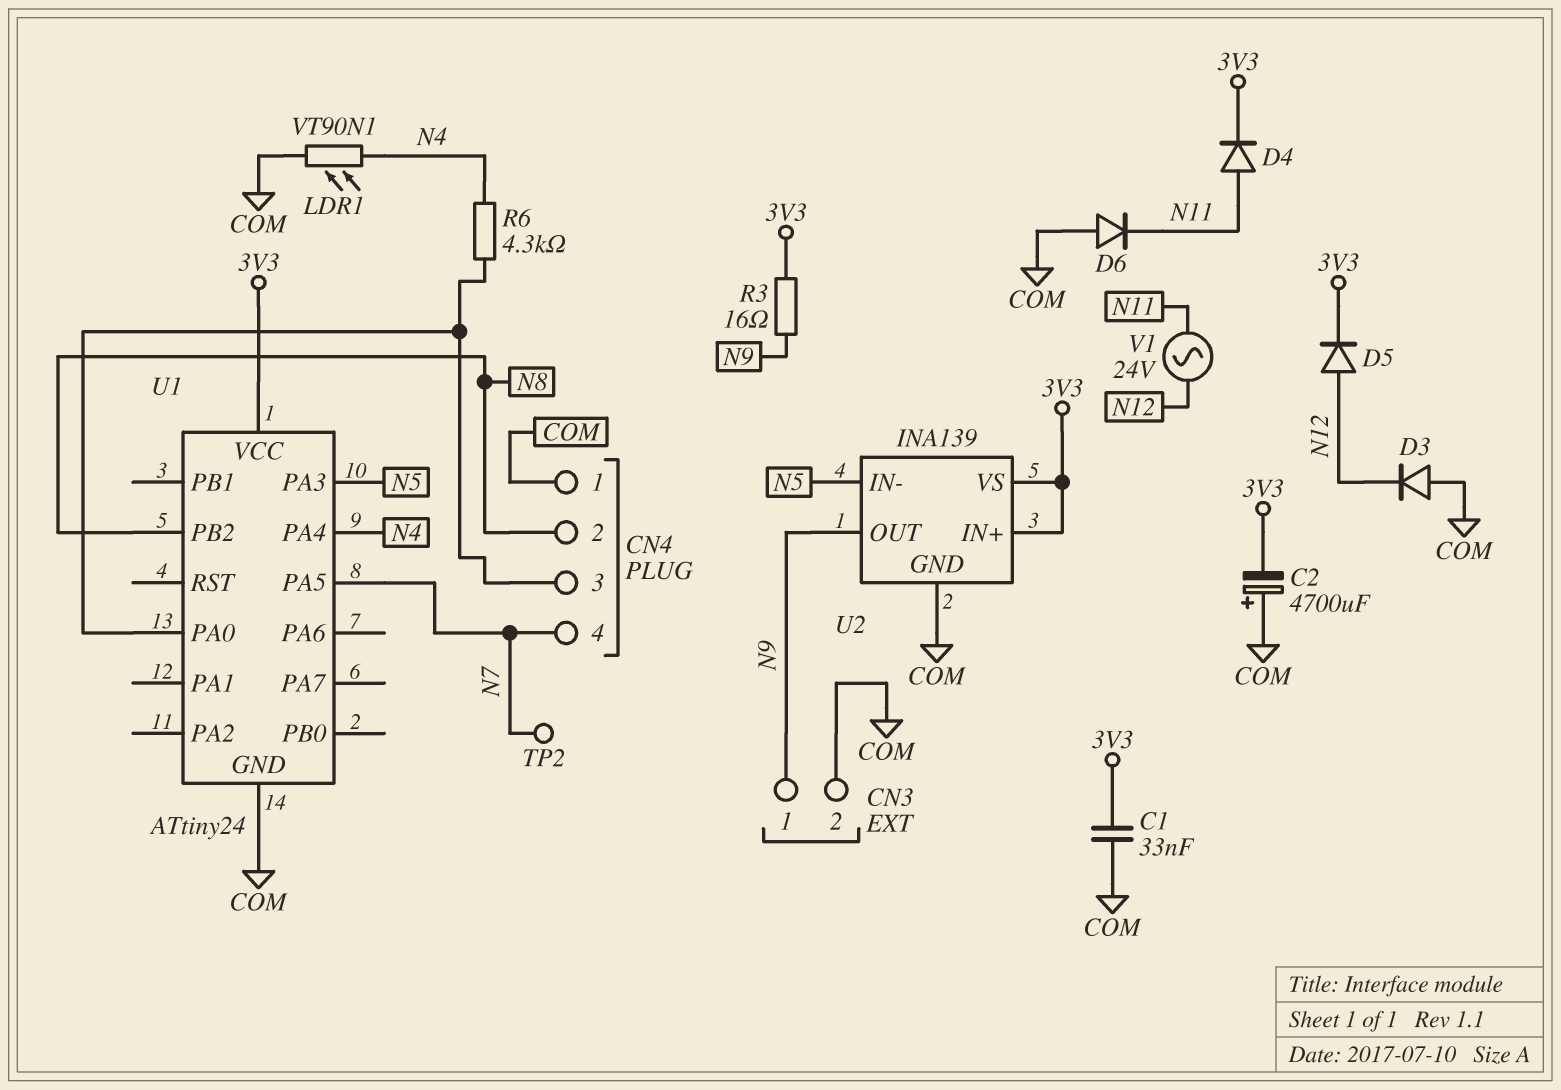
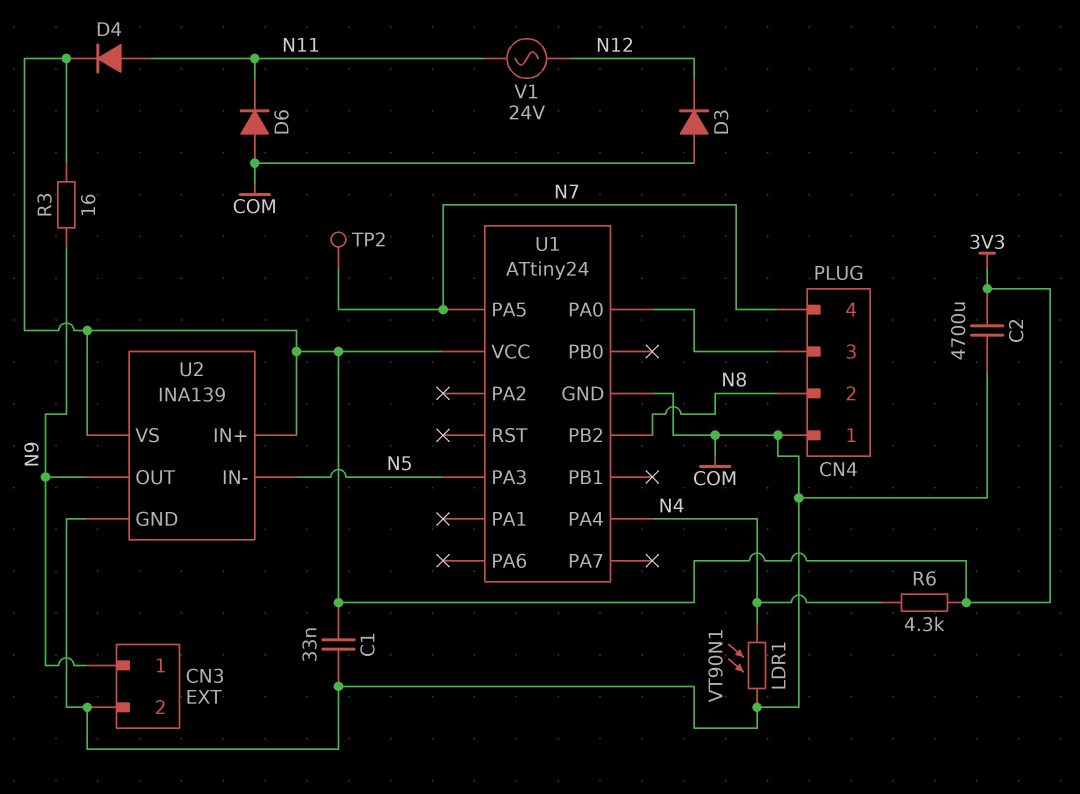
C2: 4700uF (plus COM, minus 3V3) -> 4700uF (3V3, COM)
D5: diode (A N12, K 3V3) -> none
R6: 4.3k (CN4/3, N4) -> 4.3k (3V3, N4)

